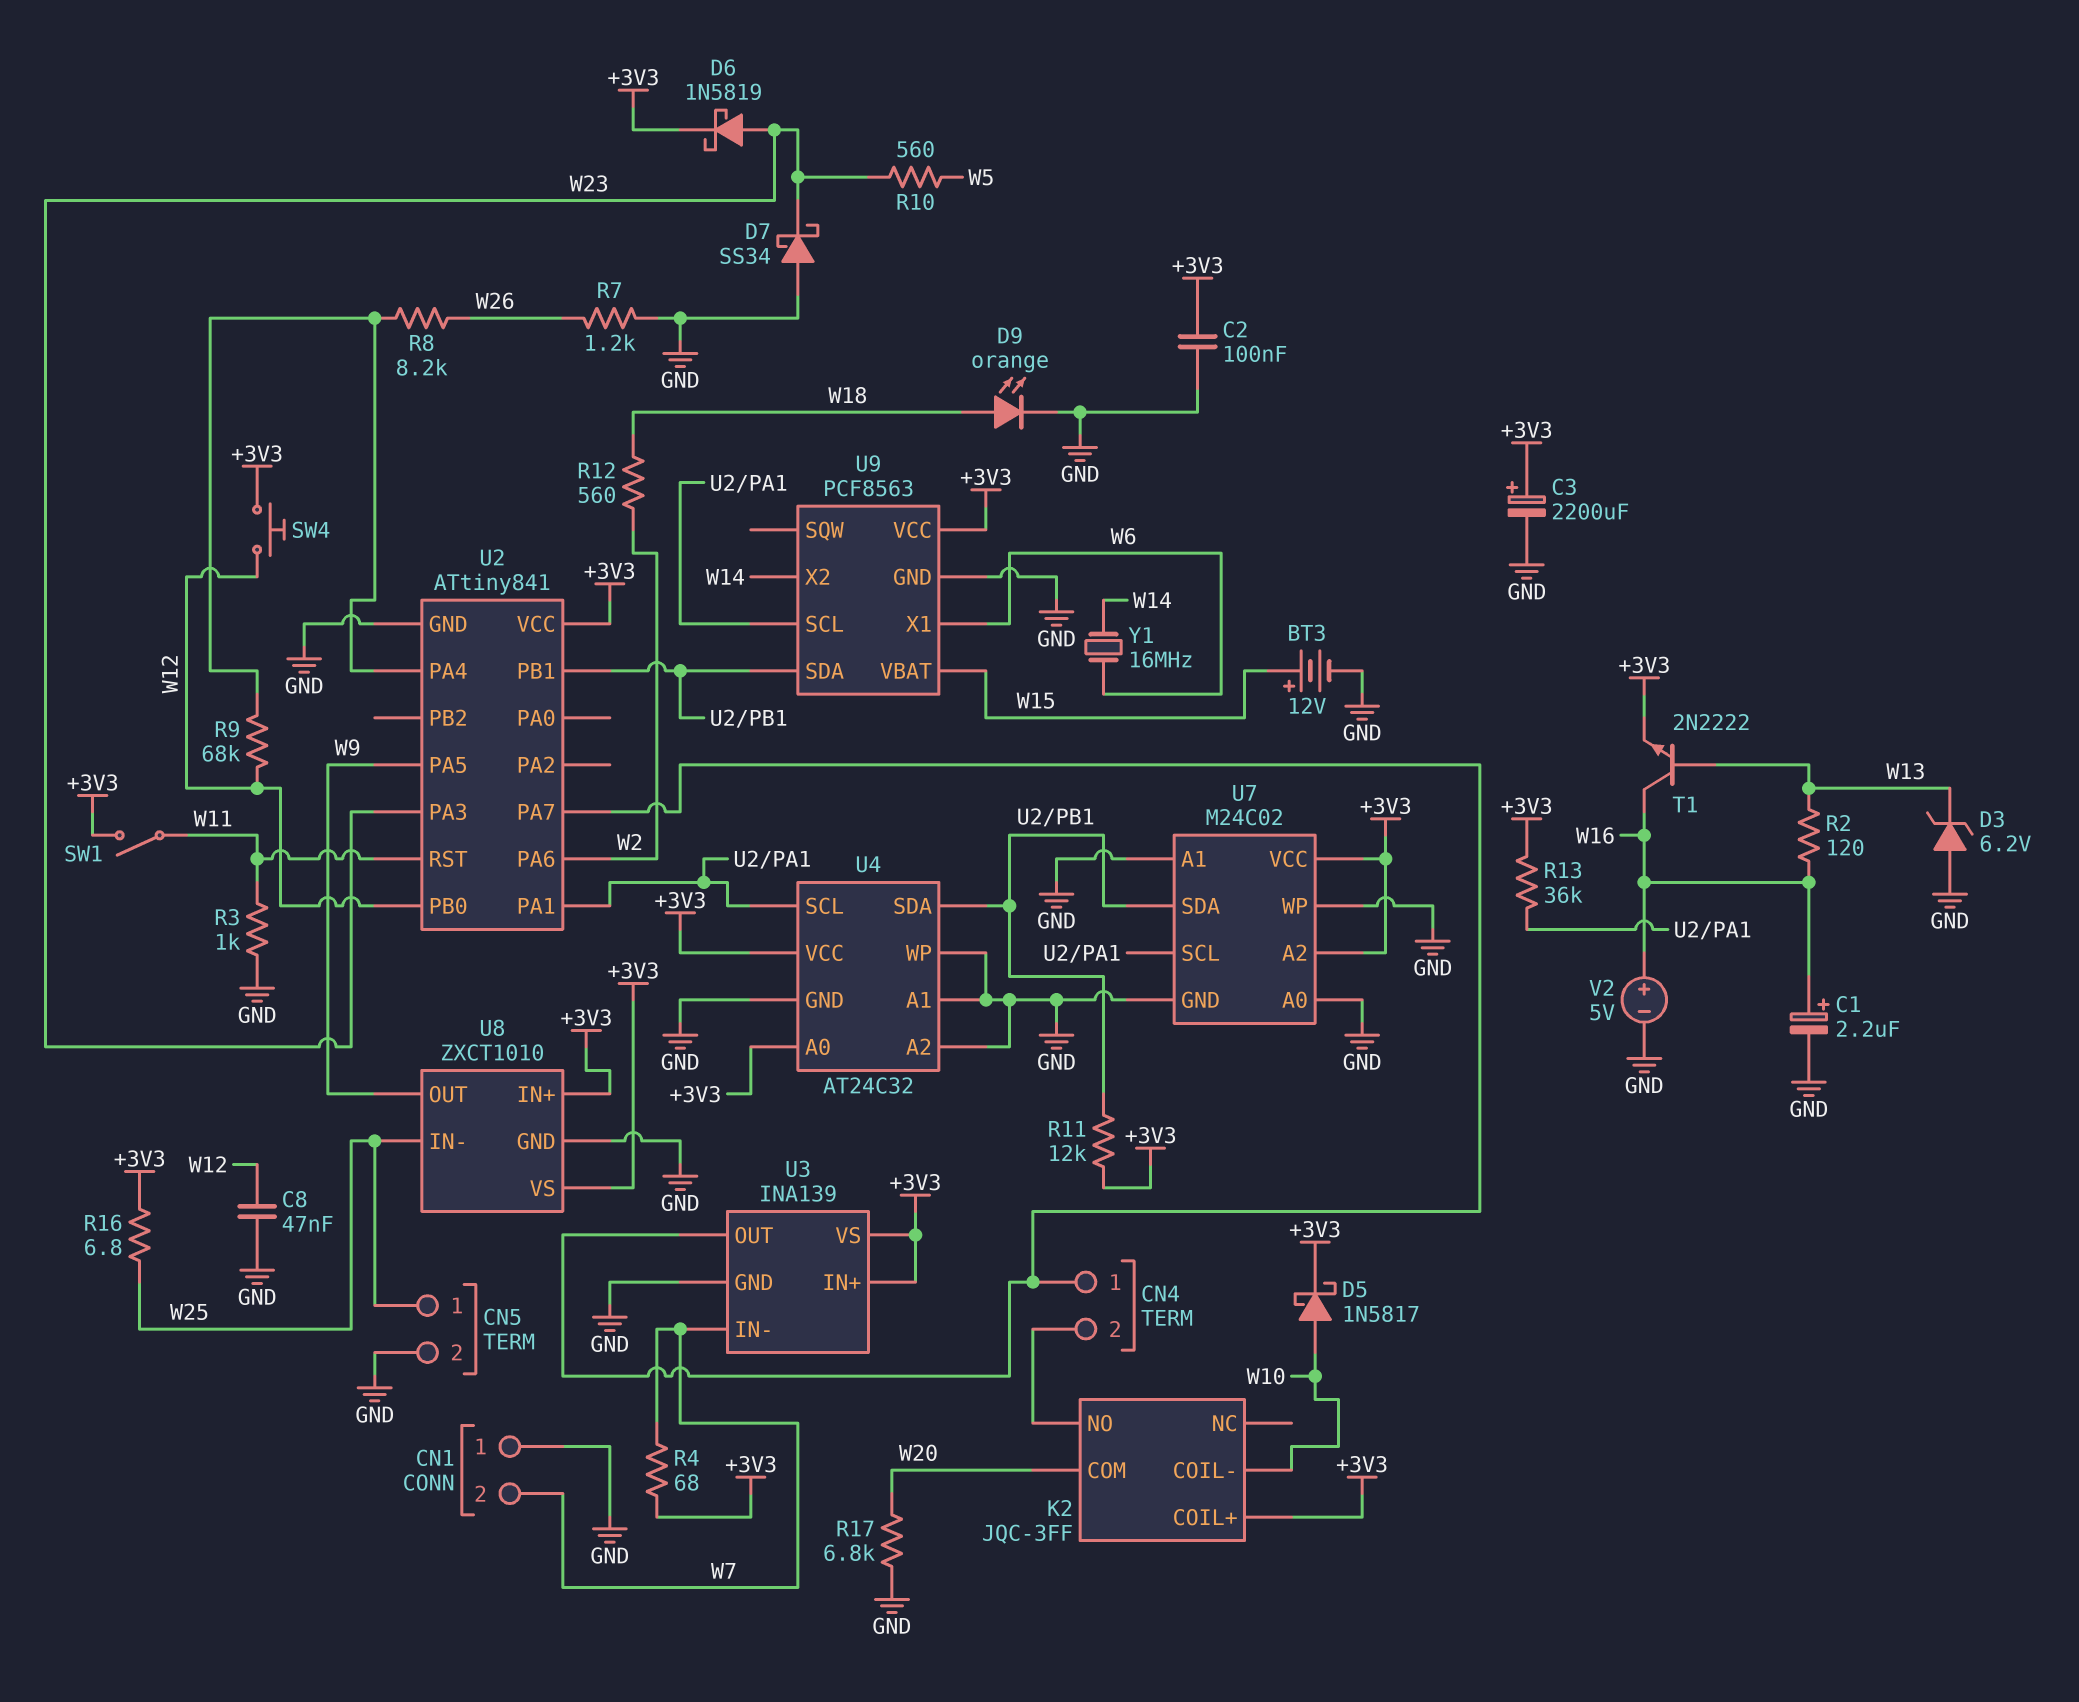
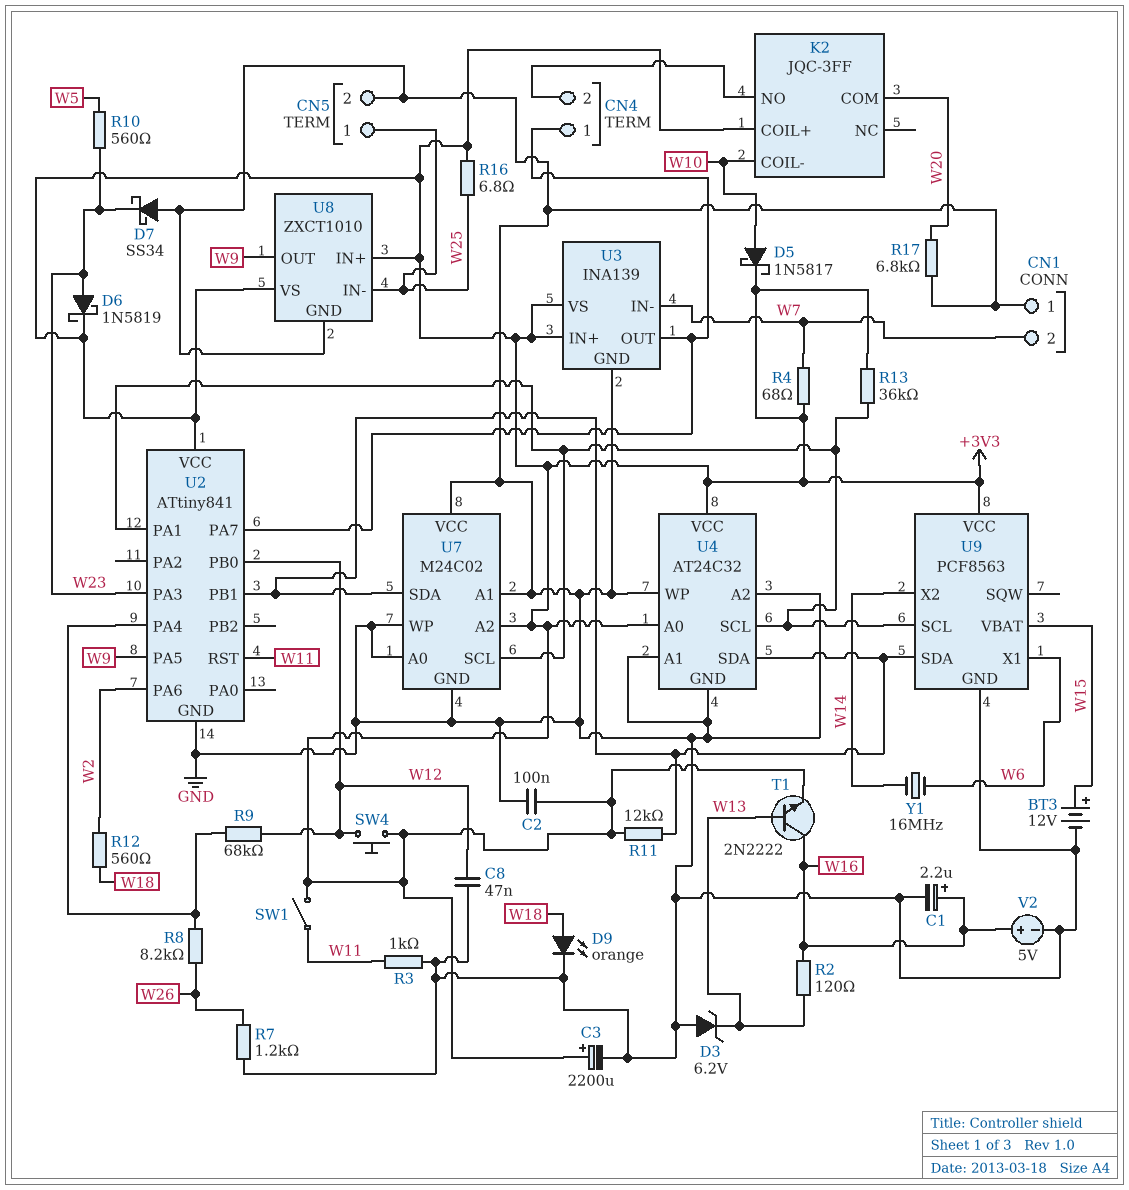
U7 pin VCC: +3V3 -> GND

